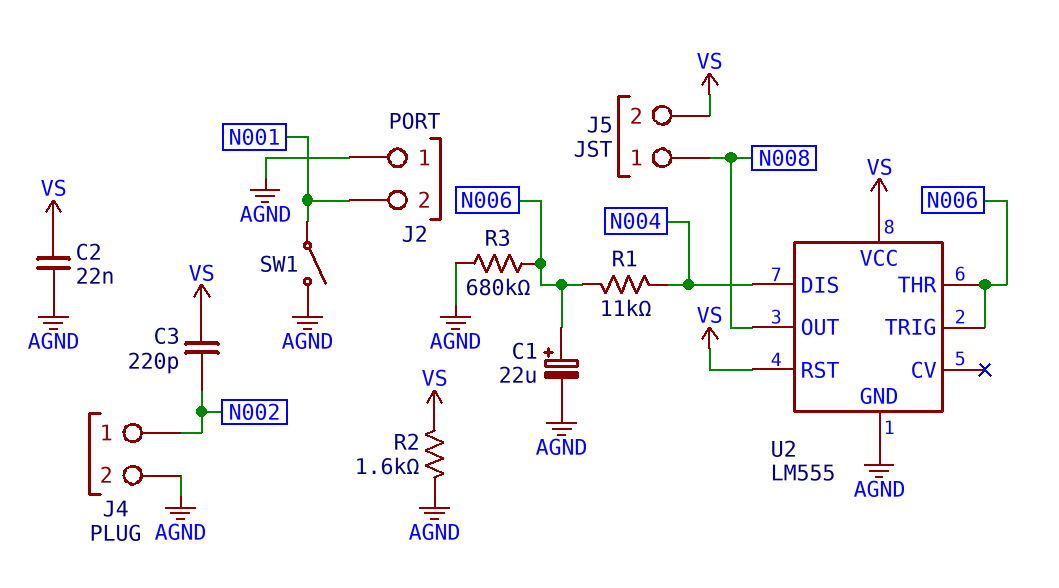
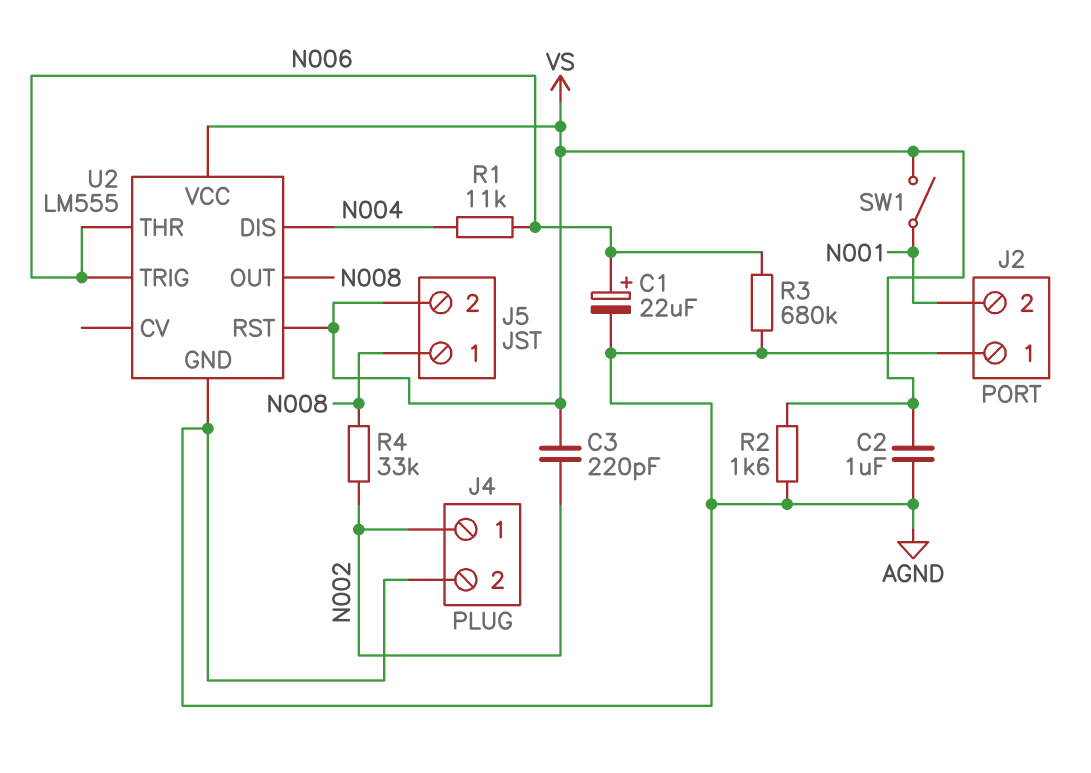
C2: 22nF (AGND, VS) -> 1uF (AGND, VS)
R4: none -> 33k (N002, N008)
SW1: switch (AGND, N001) -> switch (N001, VS)

